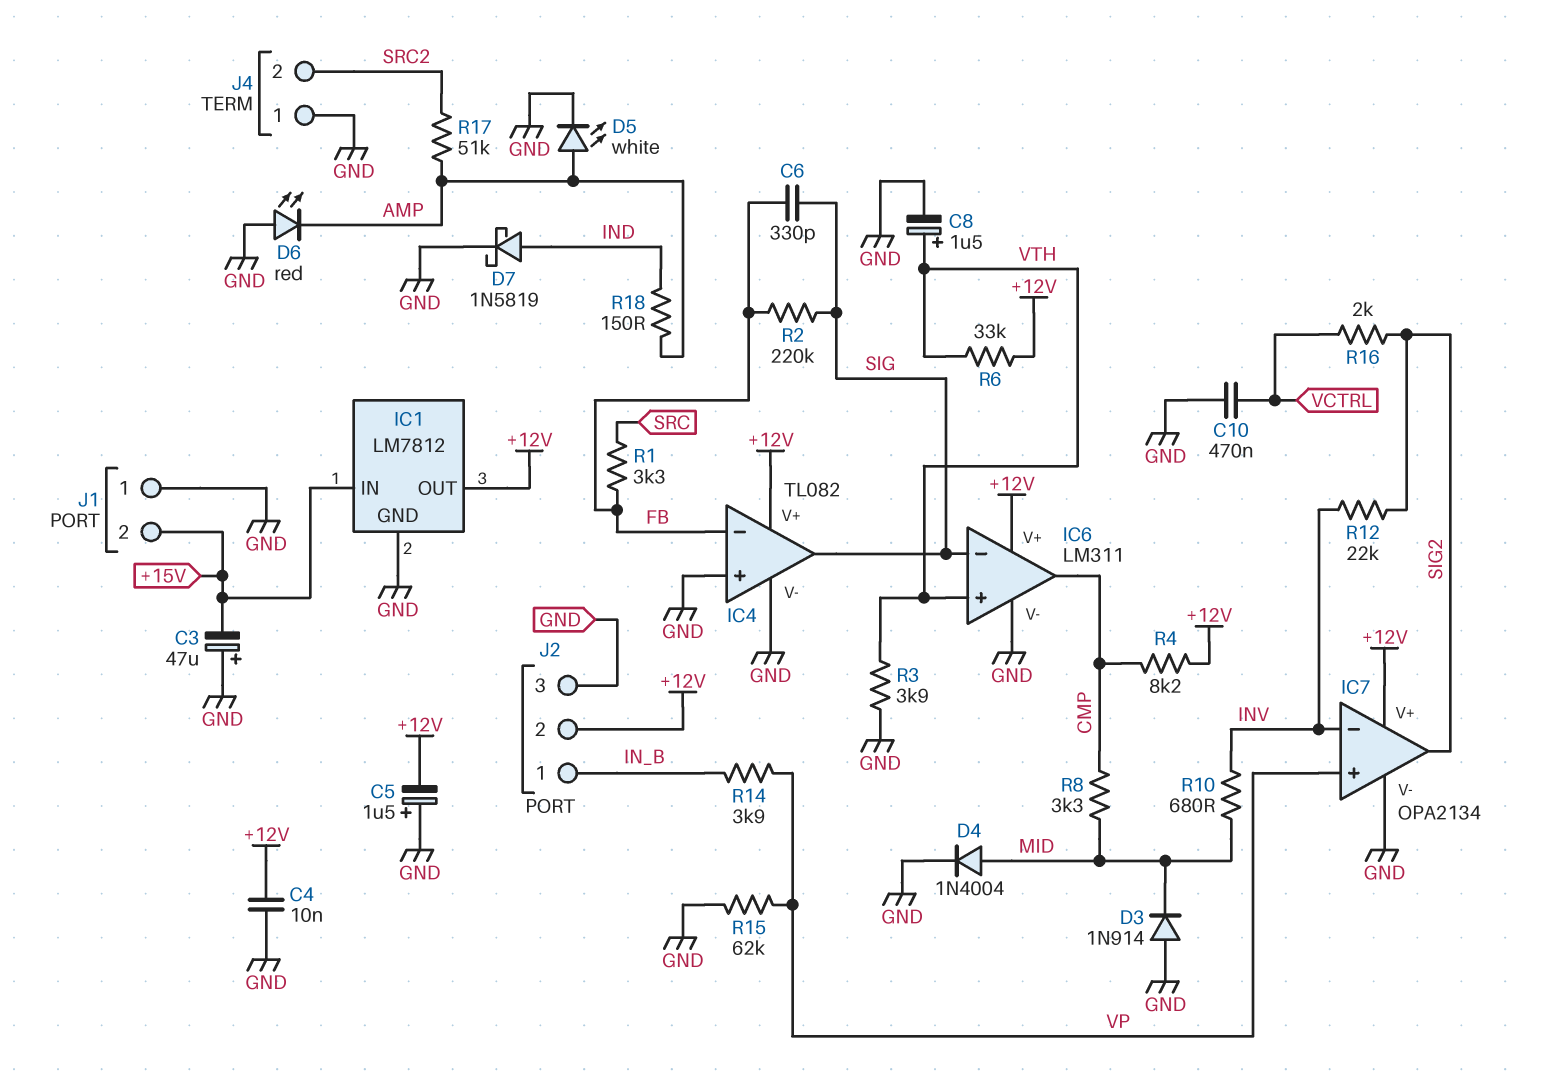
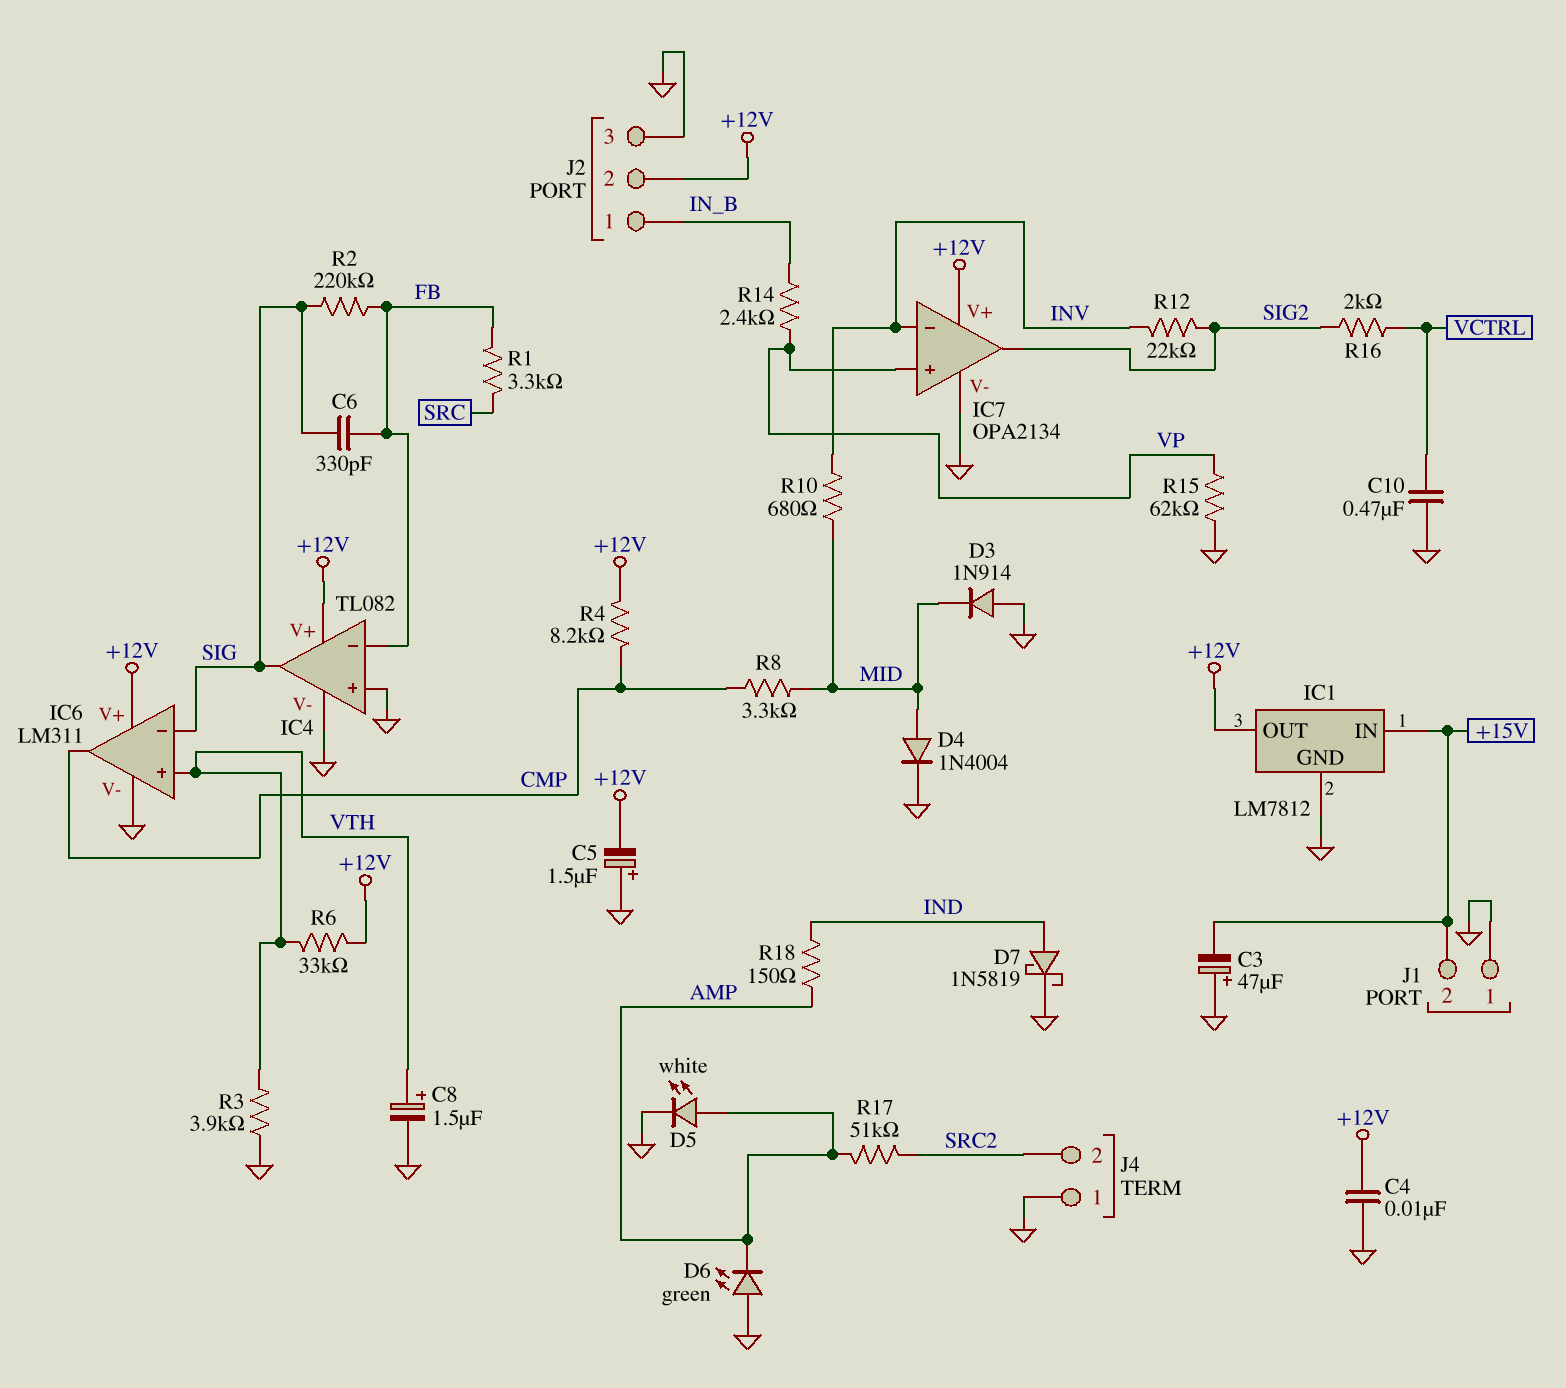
D6: LED red (A GND, K AMP) -> LED green (A GND, K AMP)
R14: 3.9k (IN_B, VP) -> 2.4k (IN_B, VP)

